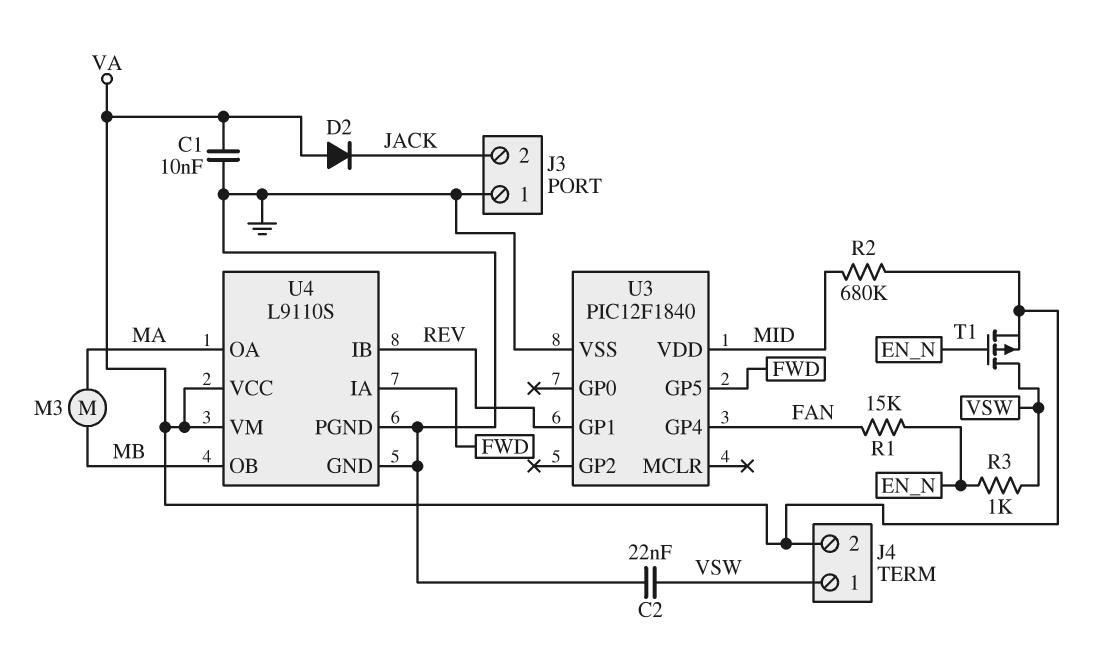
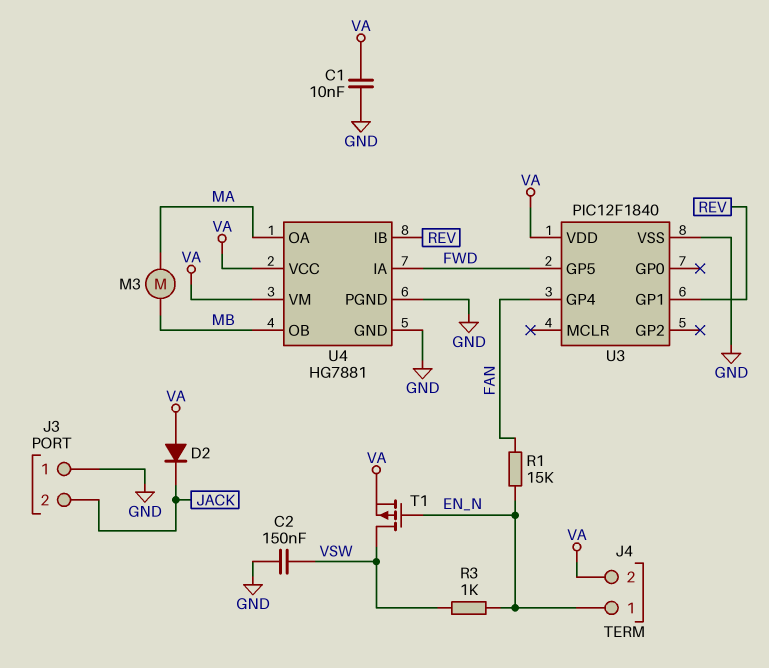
C2: 22nF (GND, VSW) -> 150nF (GND, VSW)
J4 pin 1: VSW -> EN_N
R2: 680k (MID, VA) -> none
U3 pin VDD: MID -> VA
U4: L9110S -> HG7881

